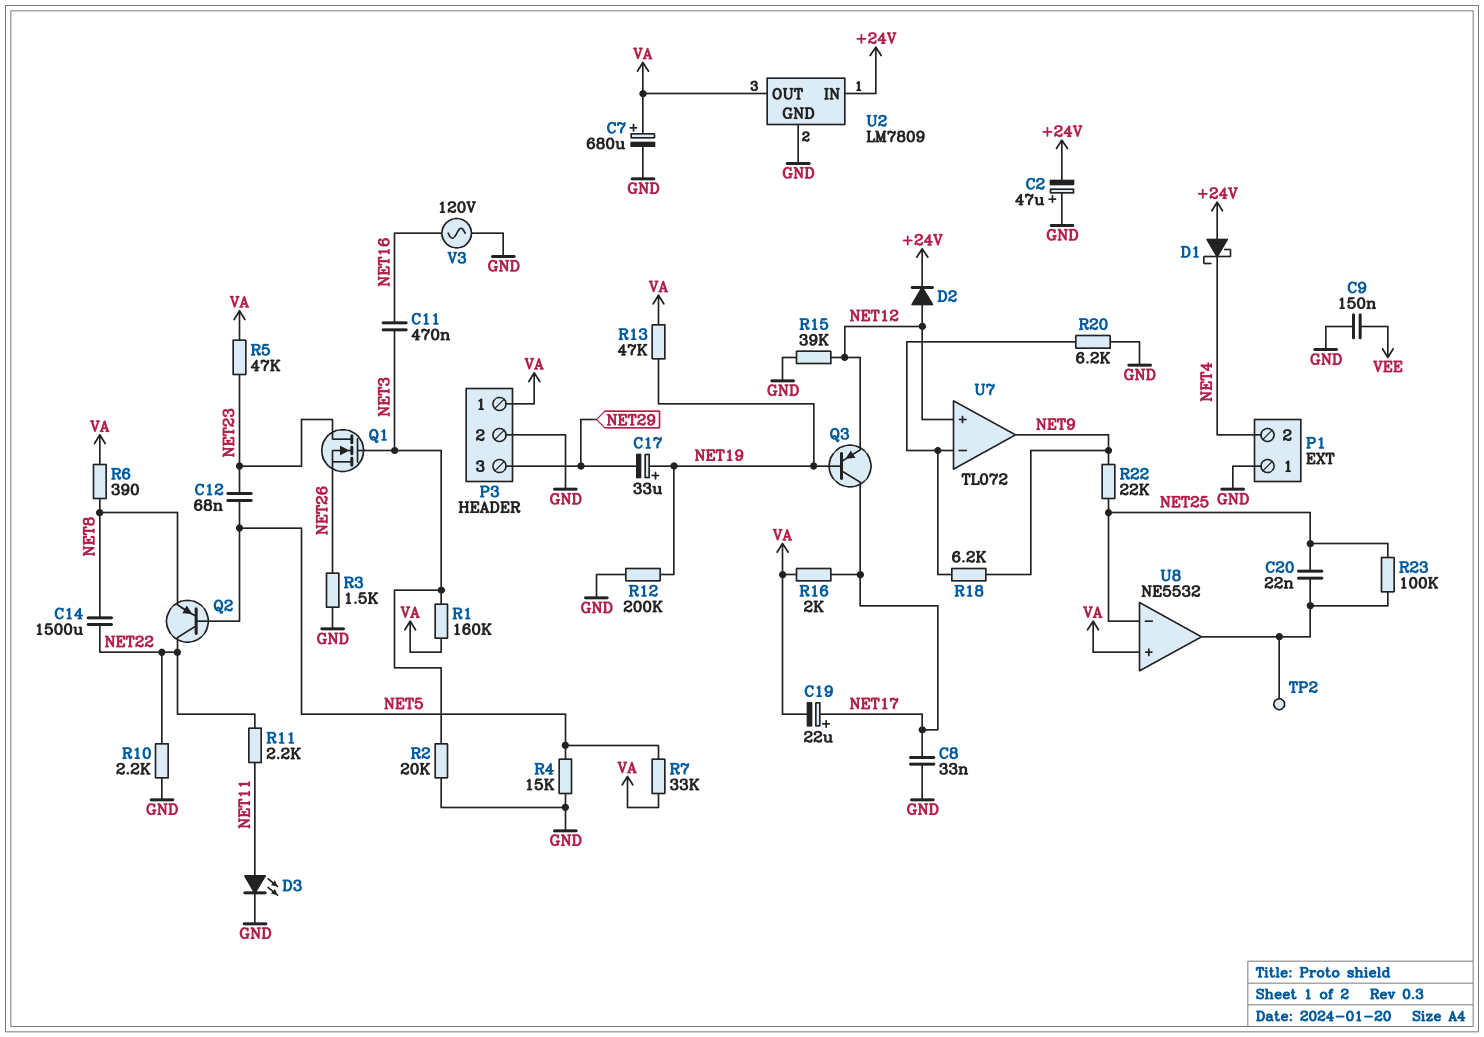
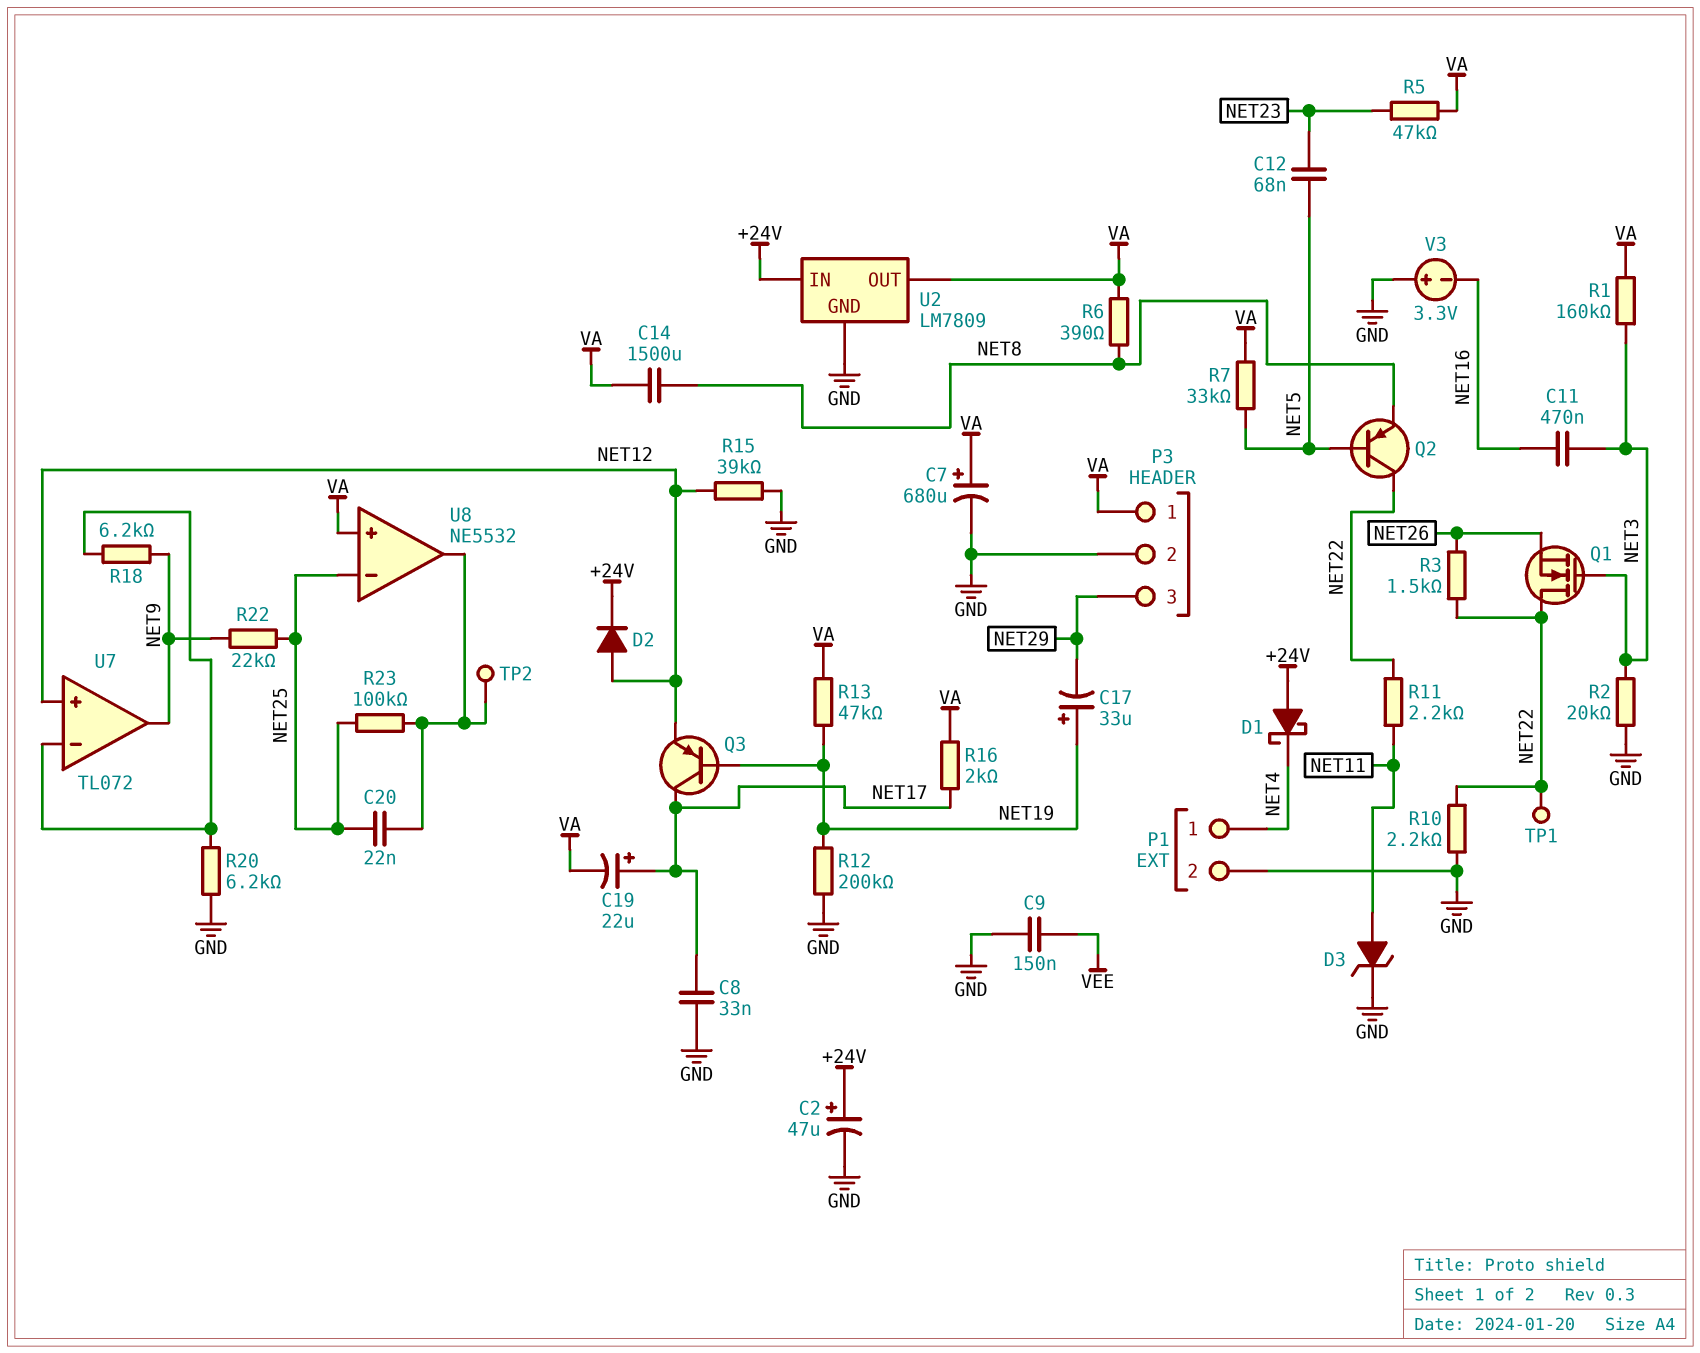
C2: 47uF (plus GND, minus +24V) -> 47uF (plus +24V, minus GND)
C14: 1500uF (NET8, NET22) -> 1500uF (NET8, VA)
D3: LED (A NET11, K GND) -> zener (A NET11, K GND)
P1 pin 1: GND -> NET4
P1 pin 2: NET4 -> GND
Q1: NMOS (G NET3, D NET23, S NET26) -> NMOS (G NET3, D NET22, S NET26)
R3: 1.5k (GND, NET26) -> 1.5k (NET22, NET26)
R4: 15k (GND, NET5) -> none
TP1: none -> test point (NET22)
V3: AC 120V (GND, NET16) -> 3.3V (plus GND, minus NET16)

